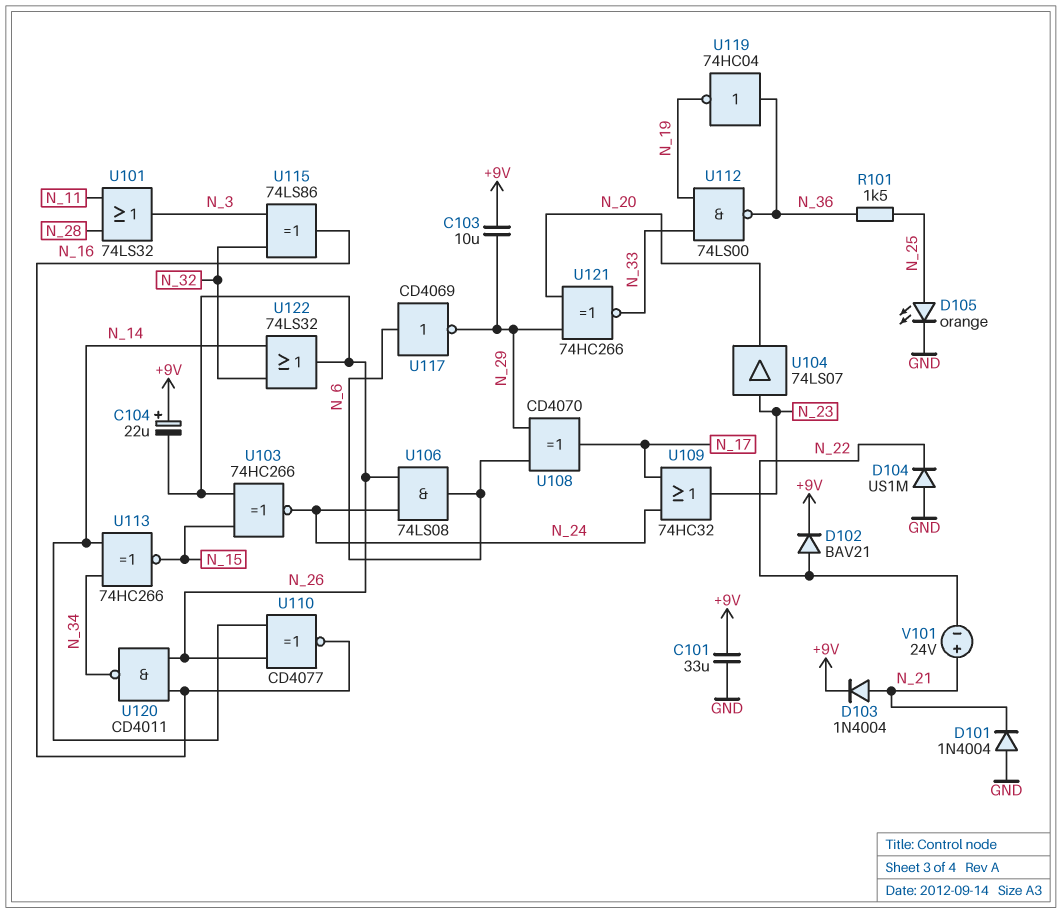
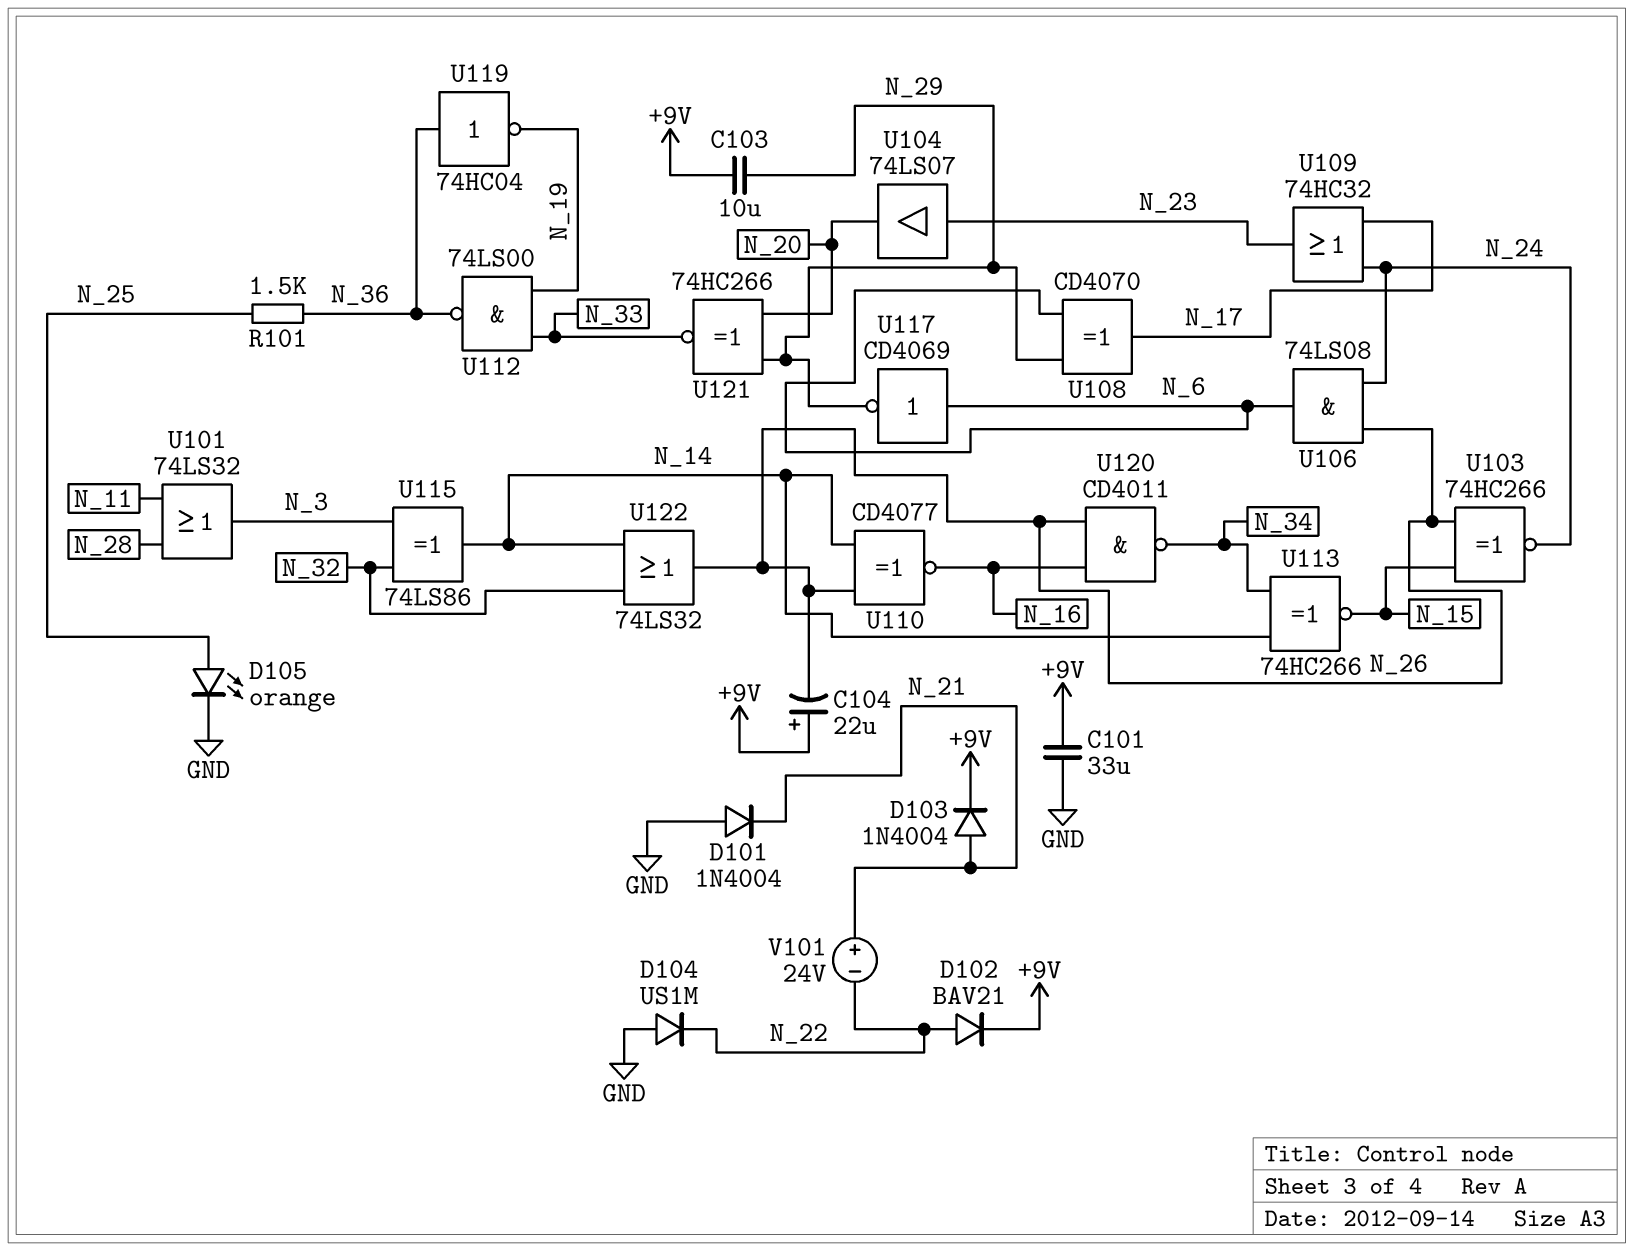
U115: XOR 74LS86 (in N_3, in N_32, out N_16) -> XOR 74LS86 (in N_3, in N_32, out N_14)

